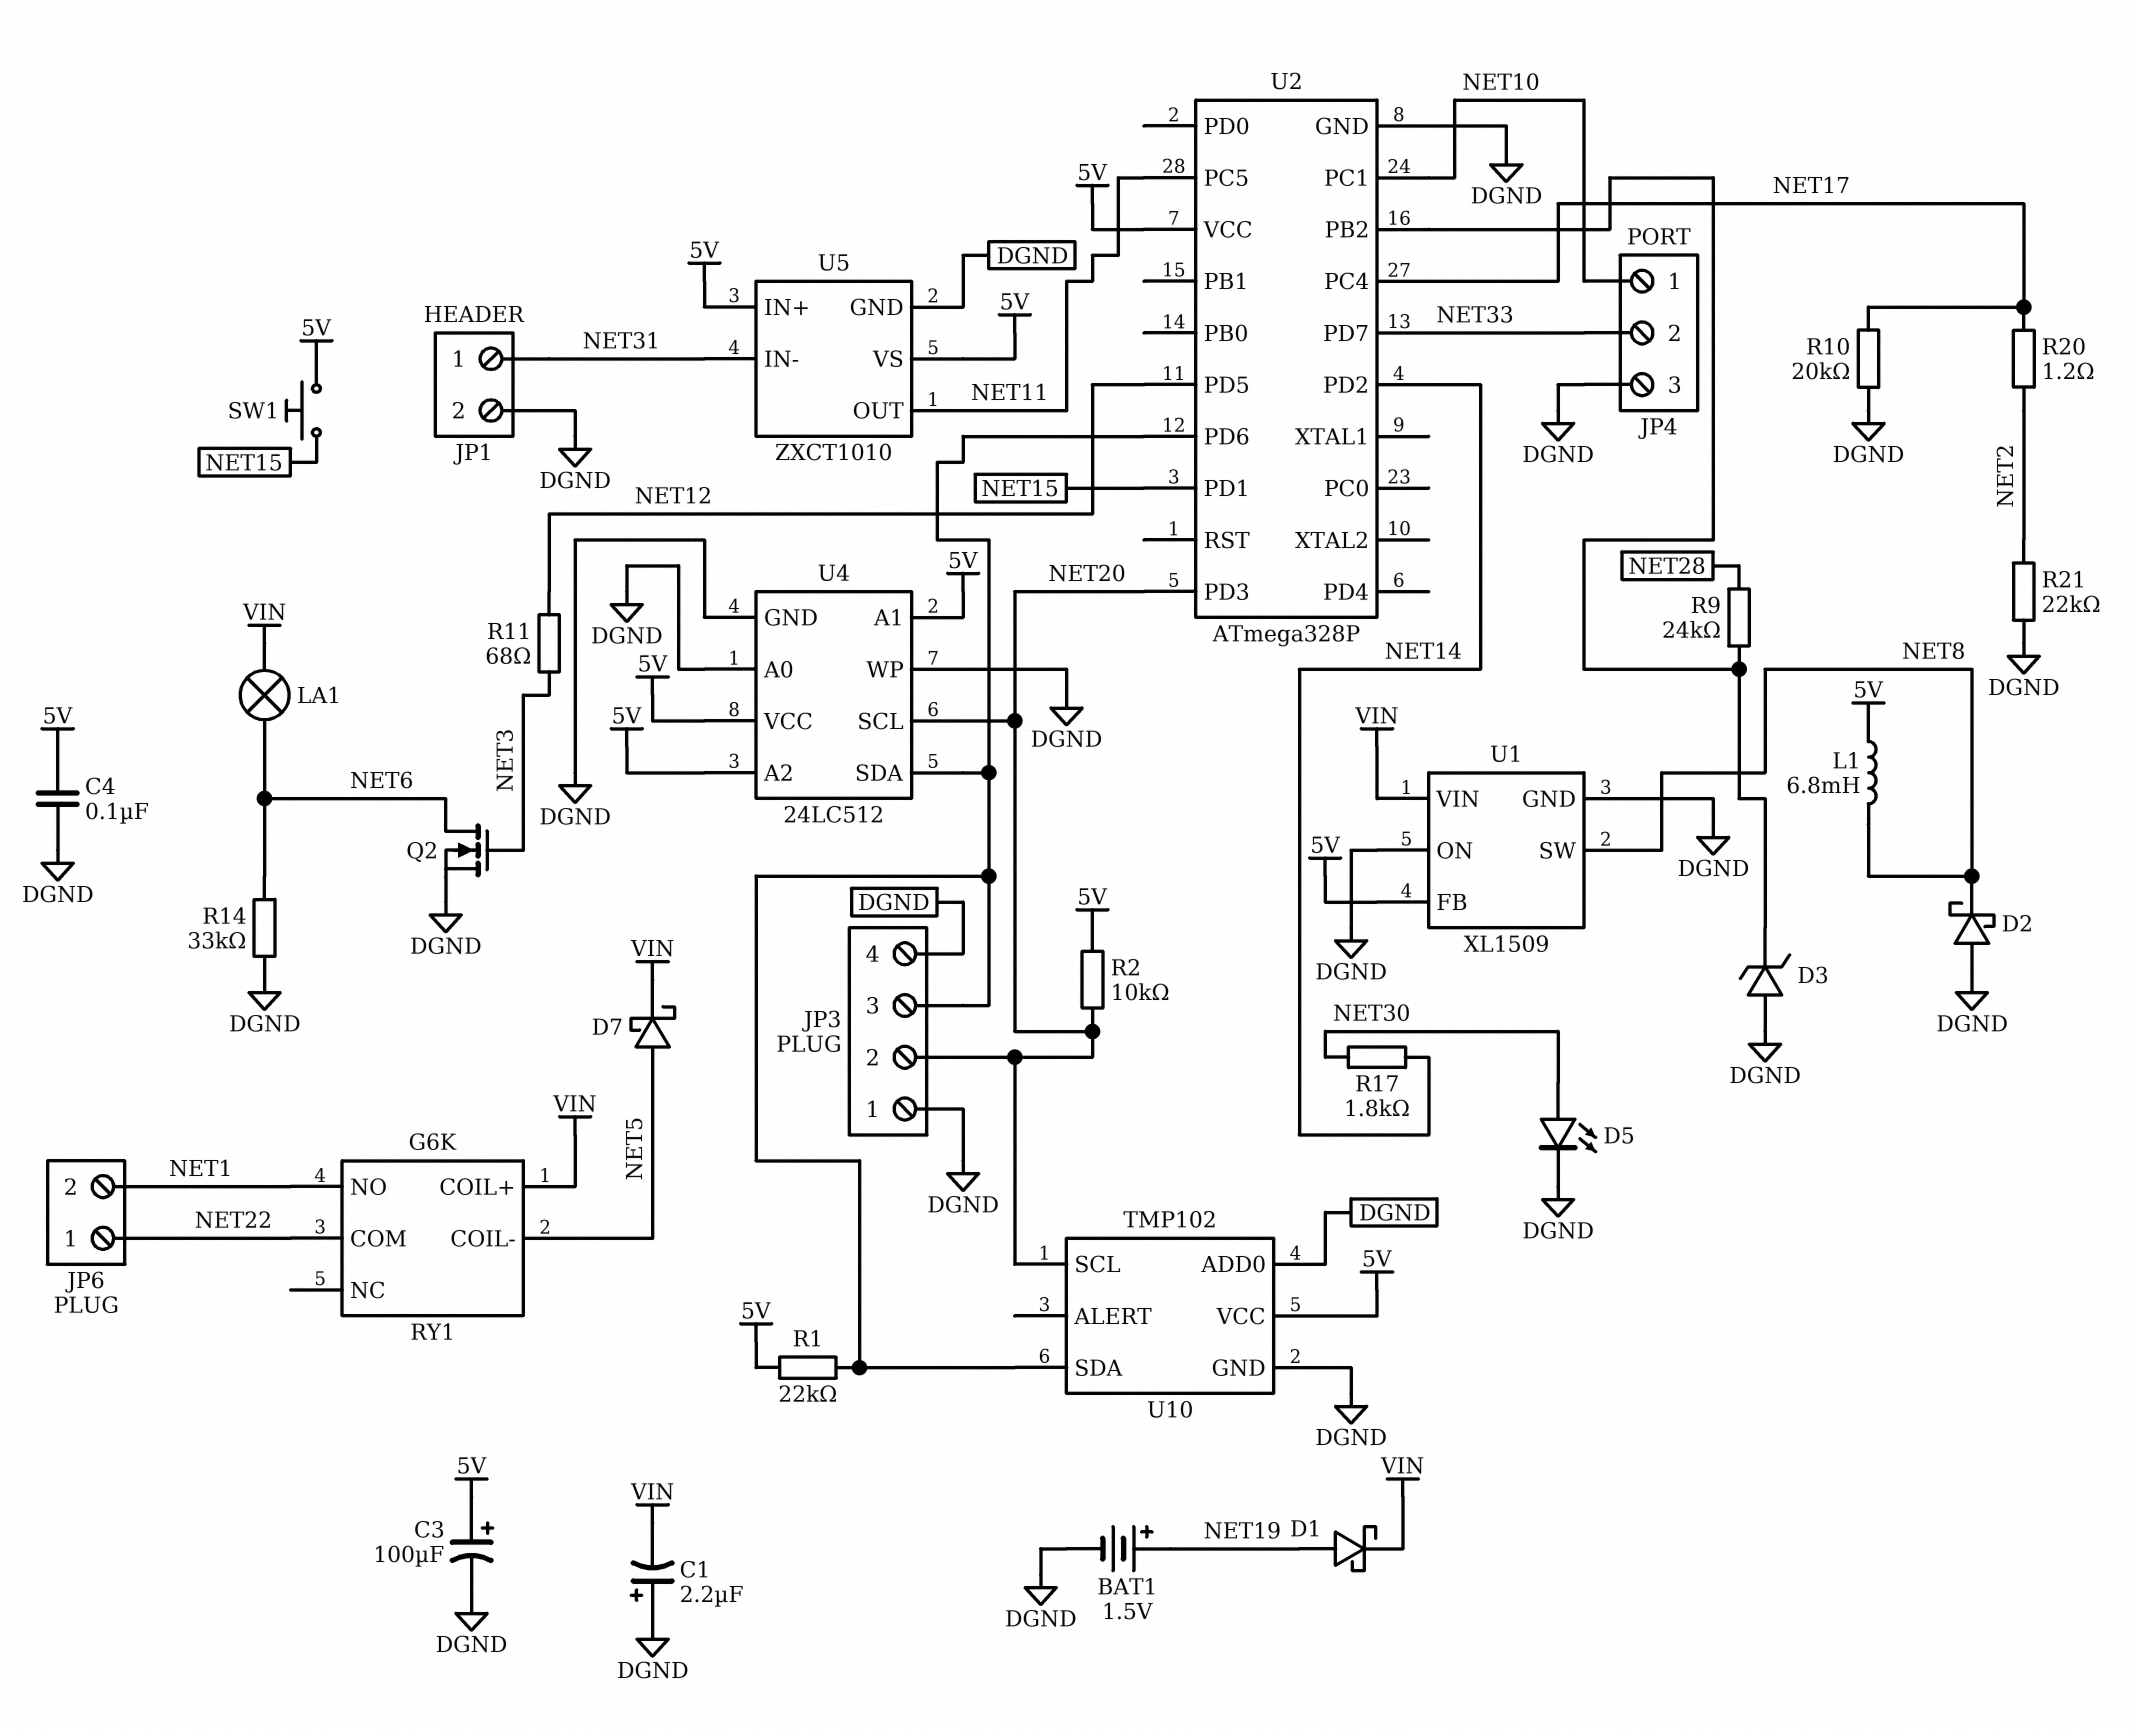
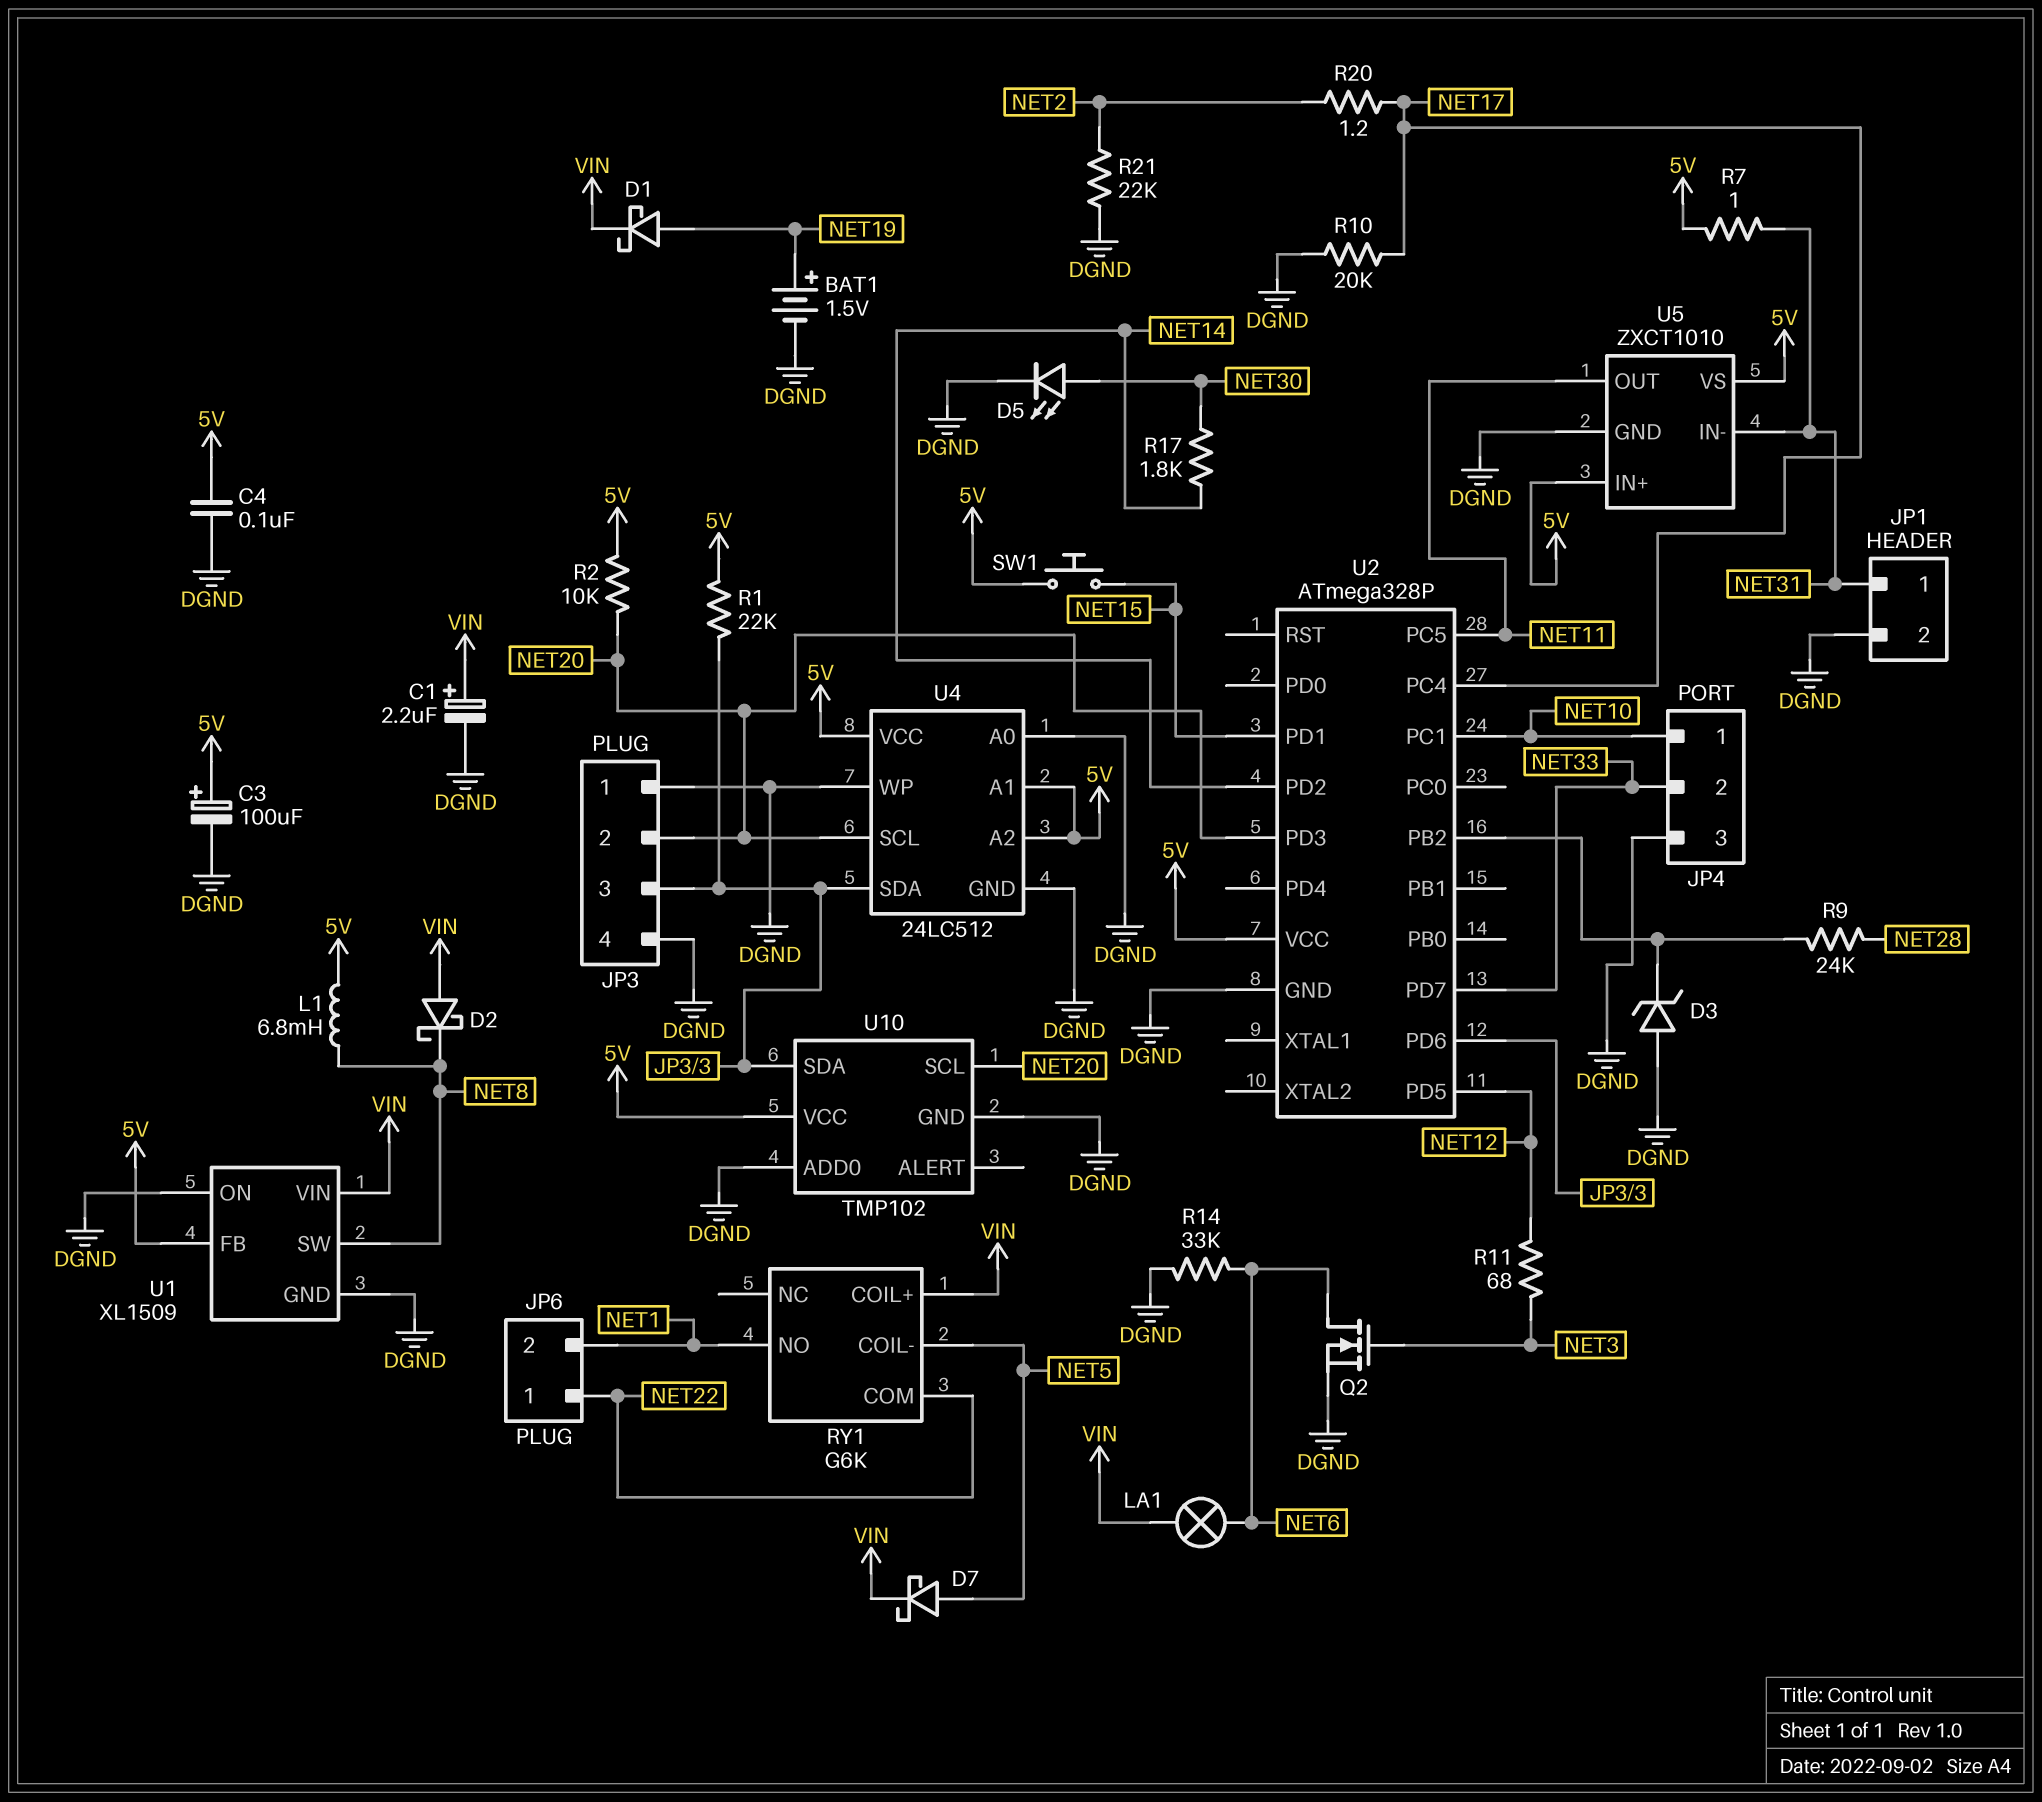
C1: 2.2uF (plus DGND, minus VIN) -> 2.2uF (plus VIN, minus DGND)
D2: schottky (A DGND, K NET8) -> schottky (A VIN, K NET8)
R7: none -> 1 (5V, NET31)

